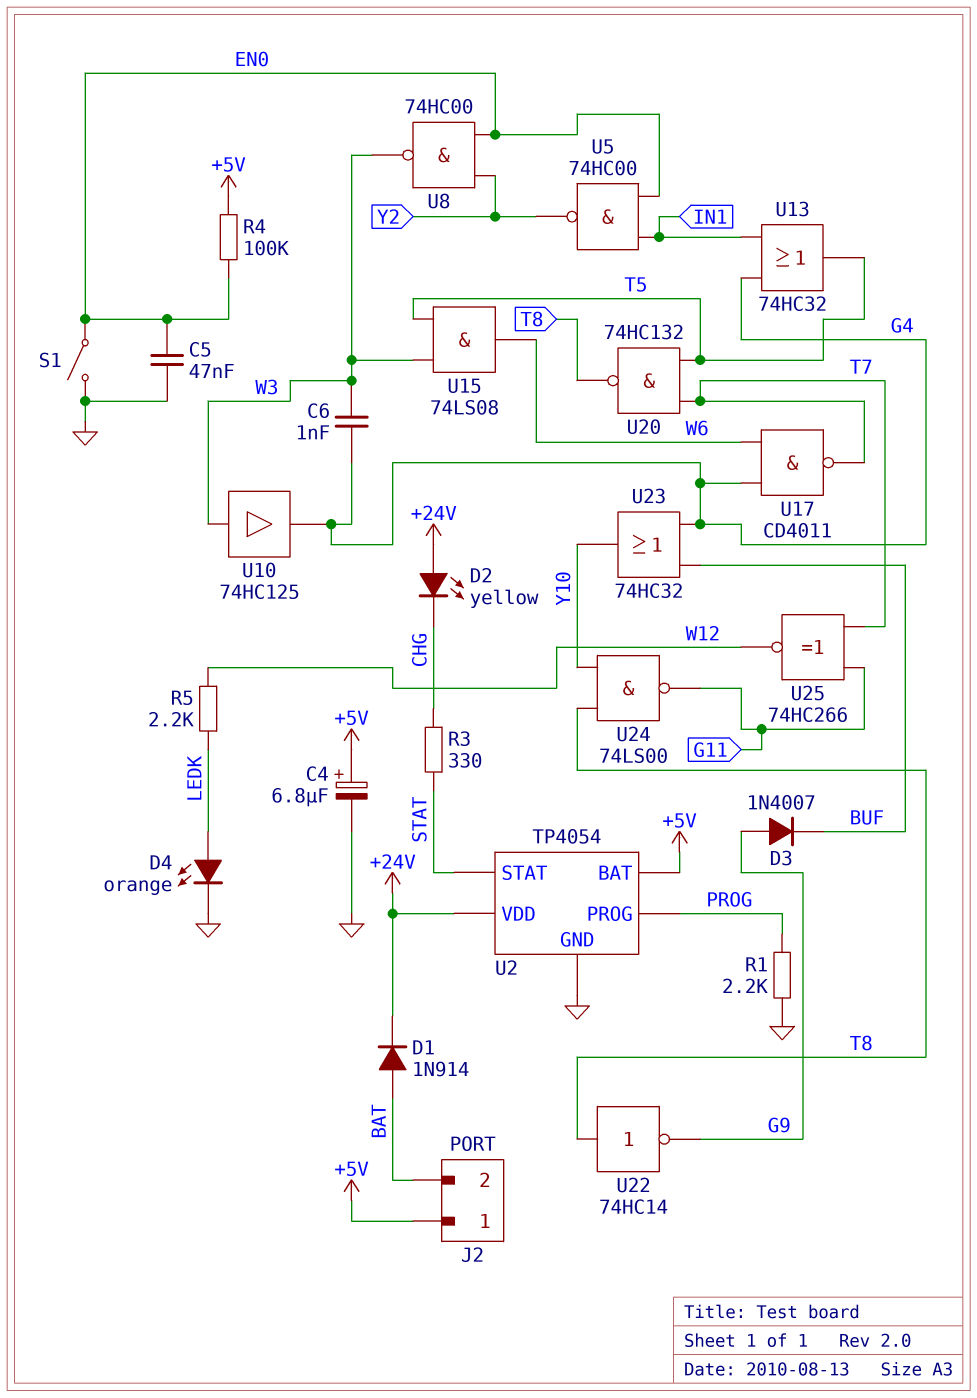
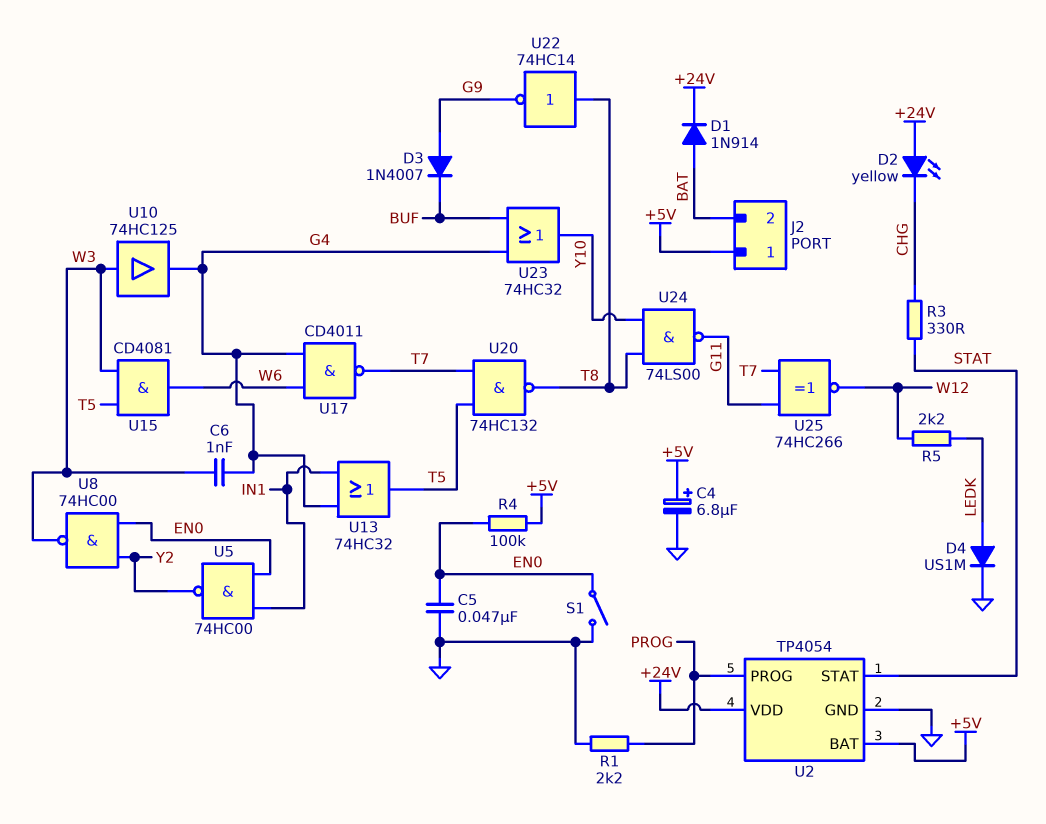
D4: LED orange (A LEDK, K GND) -> diode US1M (A LEDK, K GND)
U15: AND 74LS08 (in T5, in W3, out W6) -> AND CD4081 (in T5, in W3, out W6)

